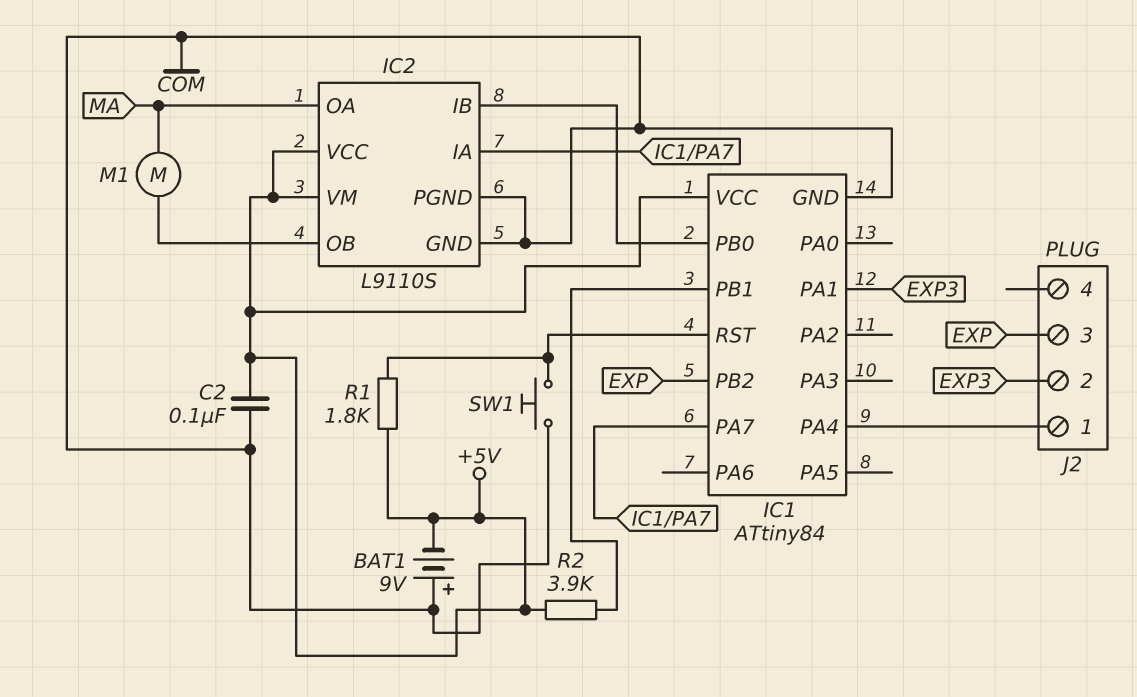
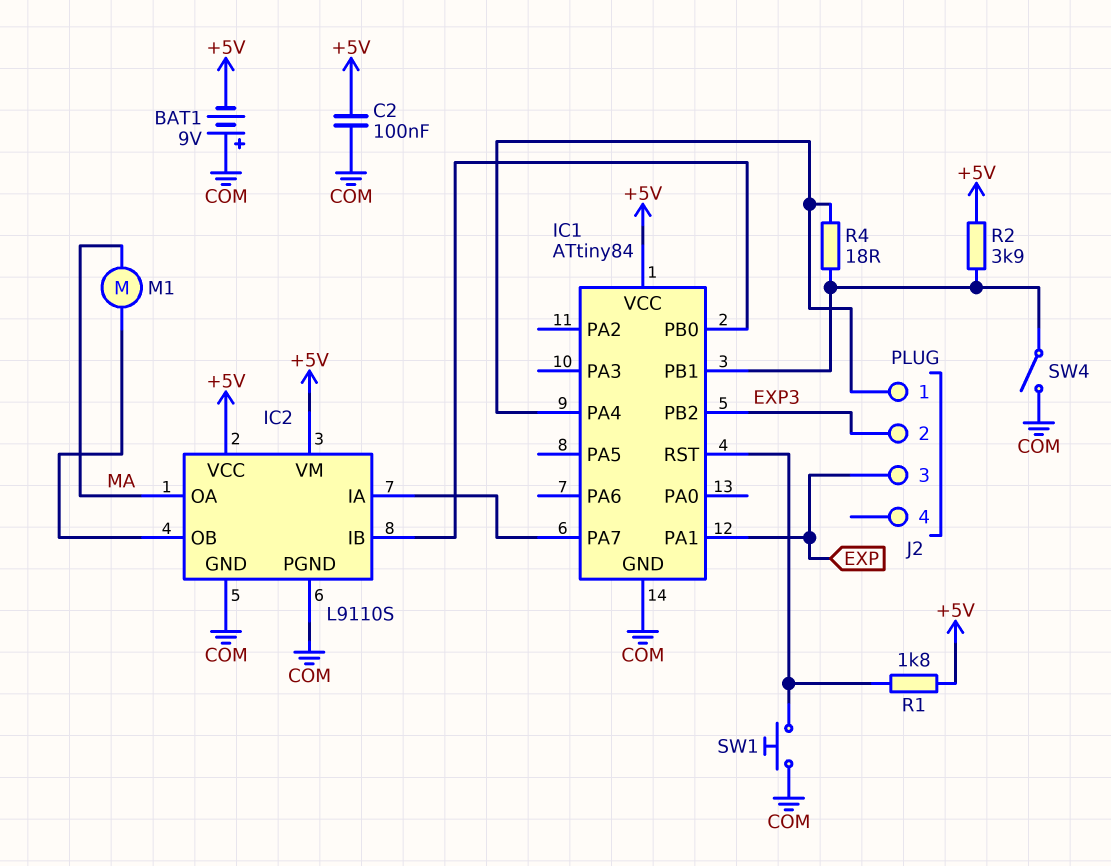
IC1 pin PA1: EXP3 -> EXP
IC1 pin PB2: EXP -> EXP3
R4: none -> 18 (IC1/PA4, IC1/PB1)
SW4: none -> switch (COM, IC1/PB1)

